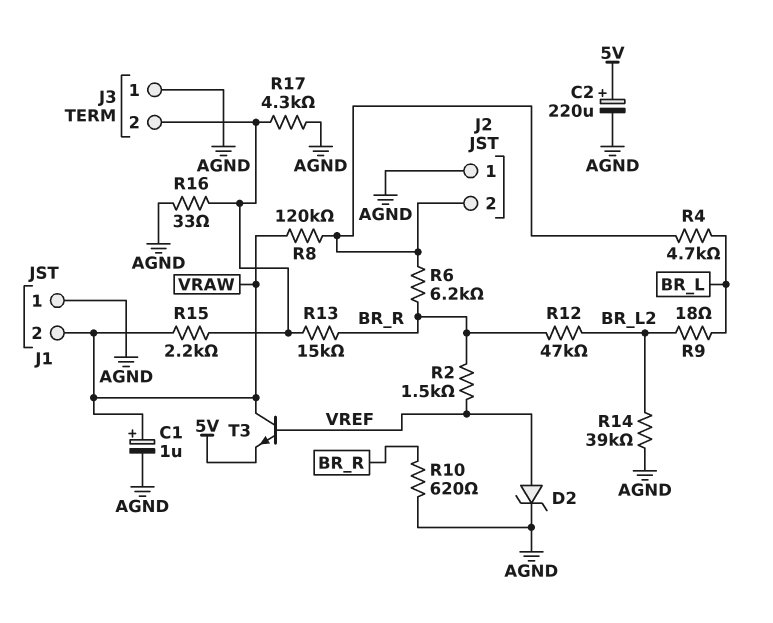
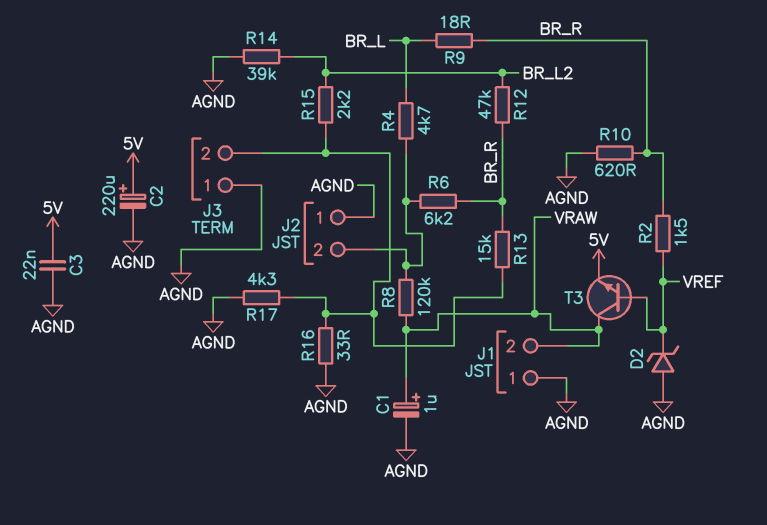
C3: none -> 22nF (5V, AGND)
D2: zener (A VREF, K AGND) -> zener (A AGND, K VREF)
R9: 18 (BR_L, BR_L2) -> 18 (BR_L, BR_R)
R15: 2.2k (J3/2, VRAW) -> 2.2k (BR_L2, J3/2)

